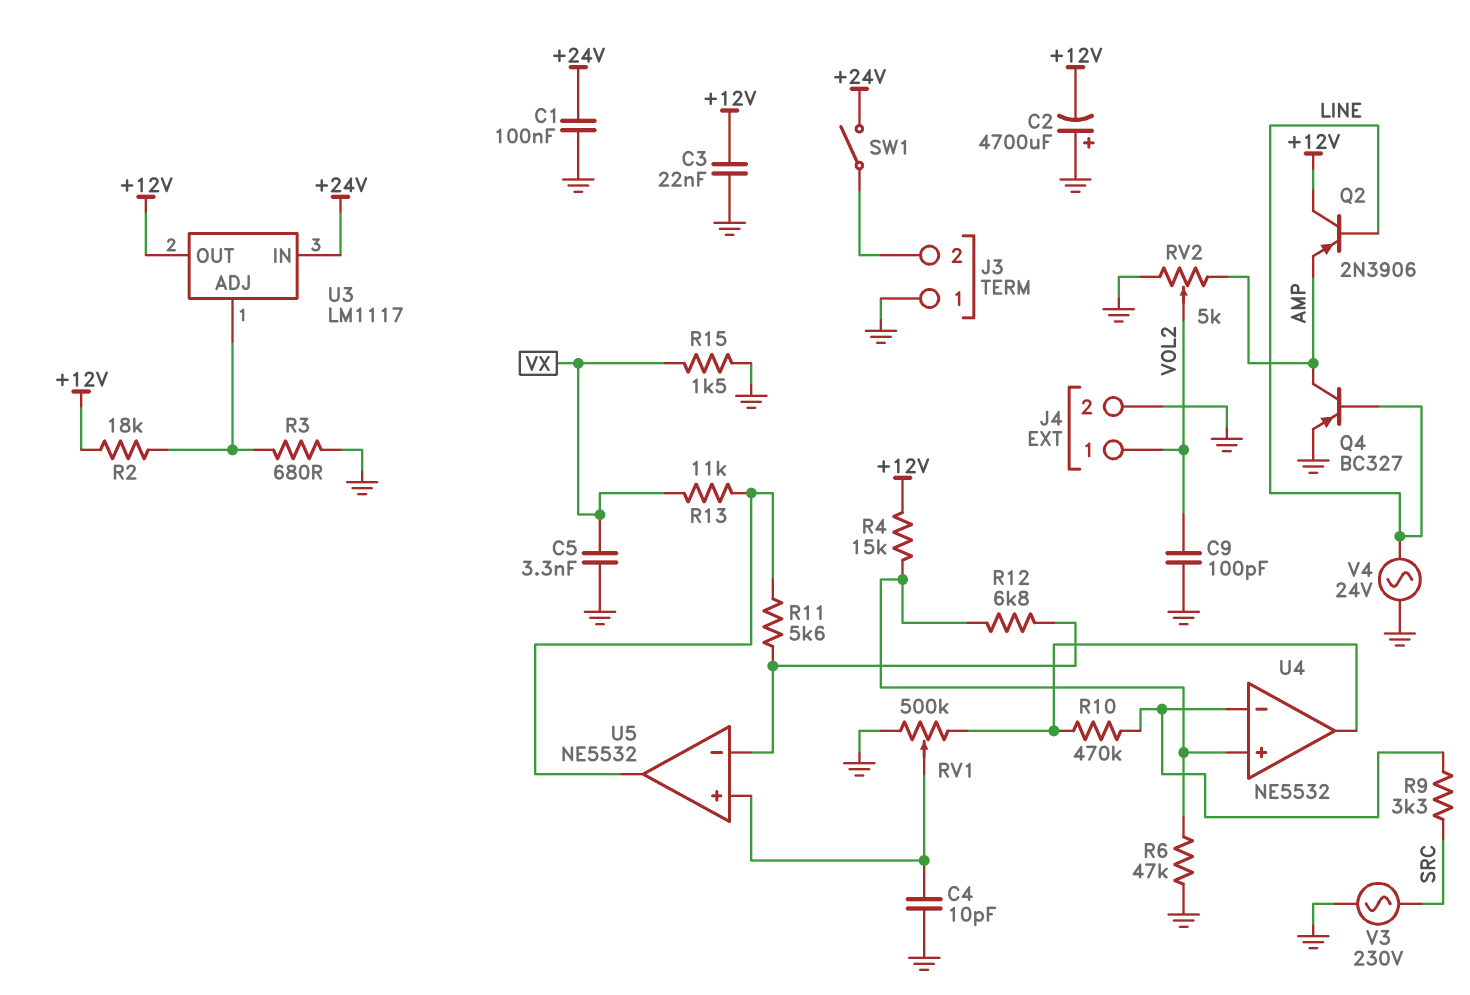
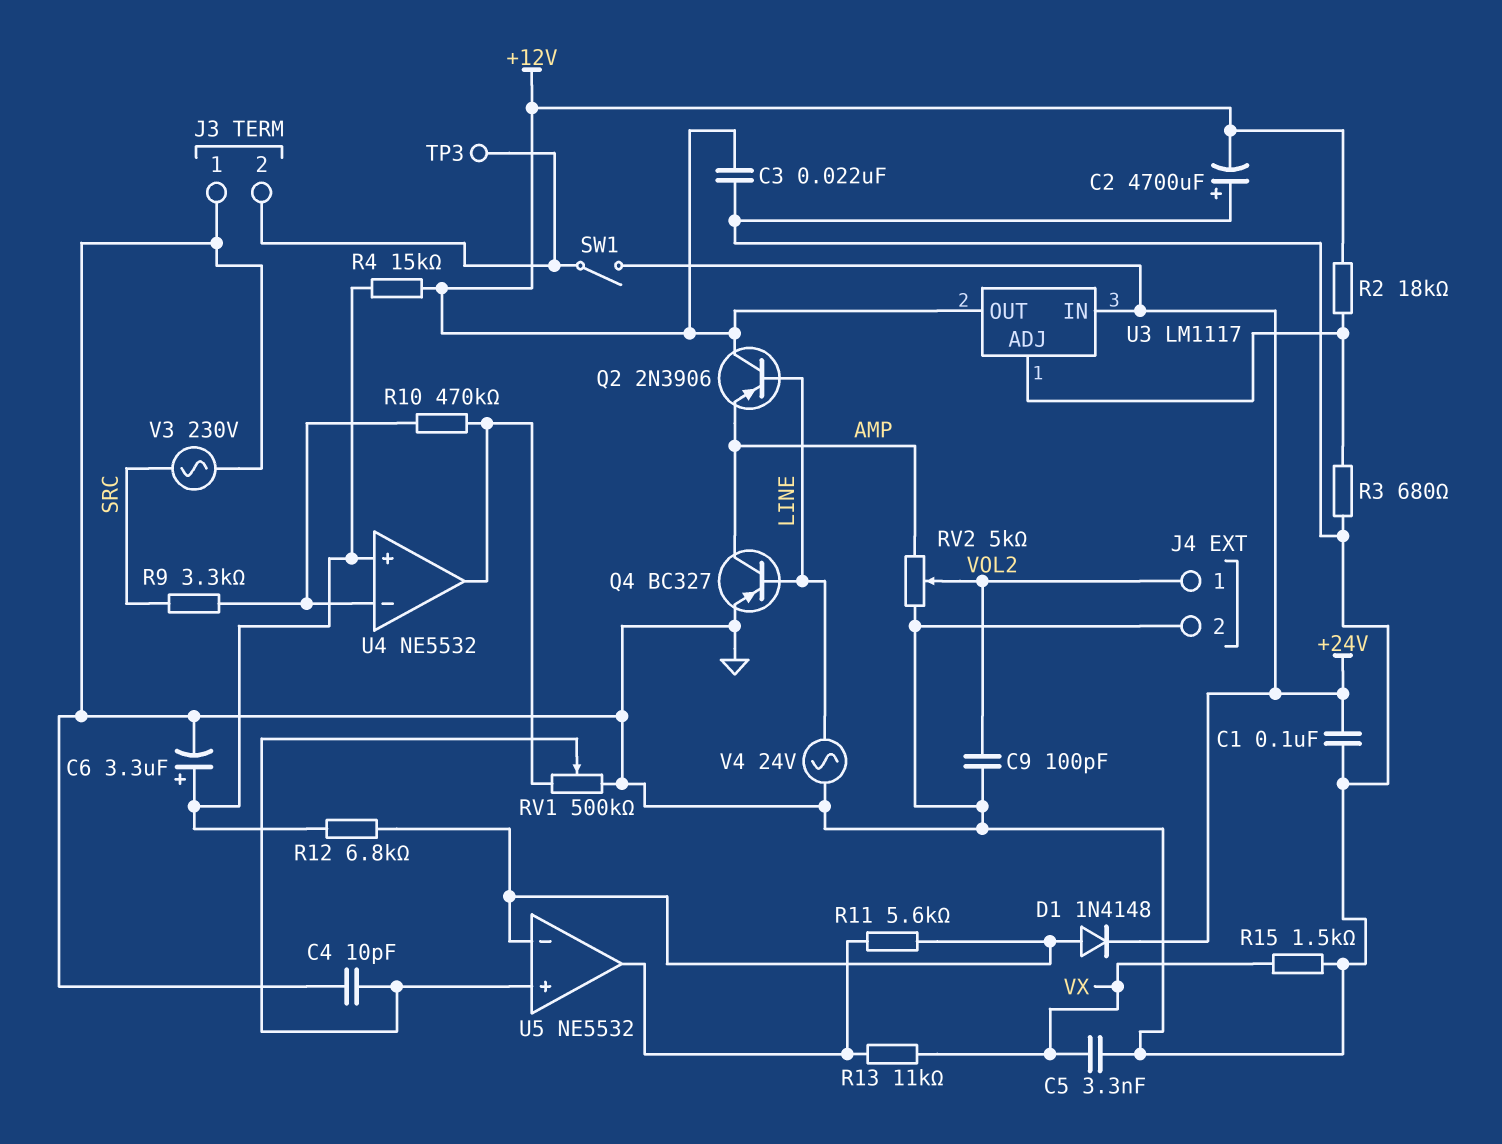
C6: none -> 3.3uF (plus U4/in+, minus GND)
D1: none -> diode 1N4148 (A U5/in-, K +24V)
R6: 47k (GND, U4/in+) -> none
TP3: none -> test point (J3/2)

